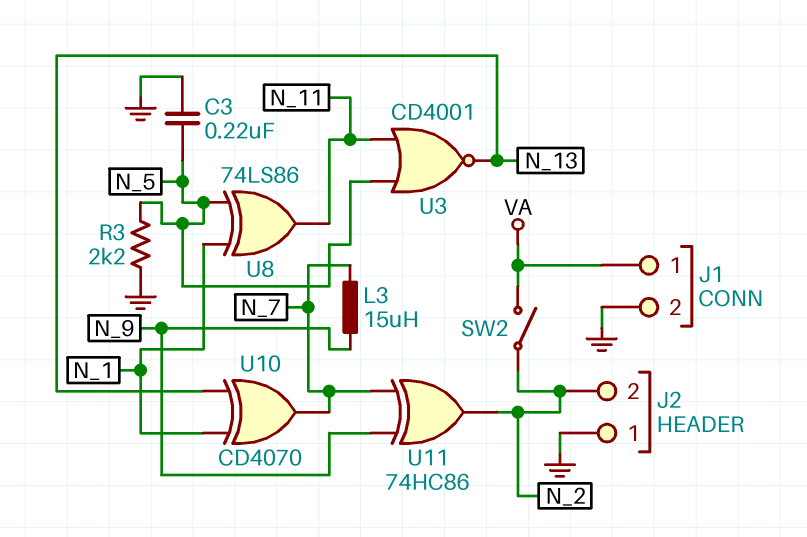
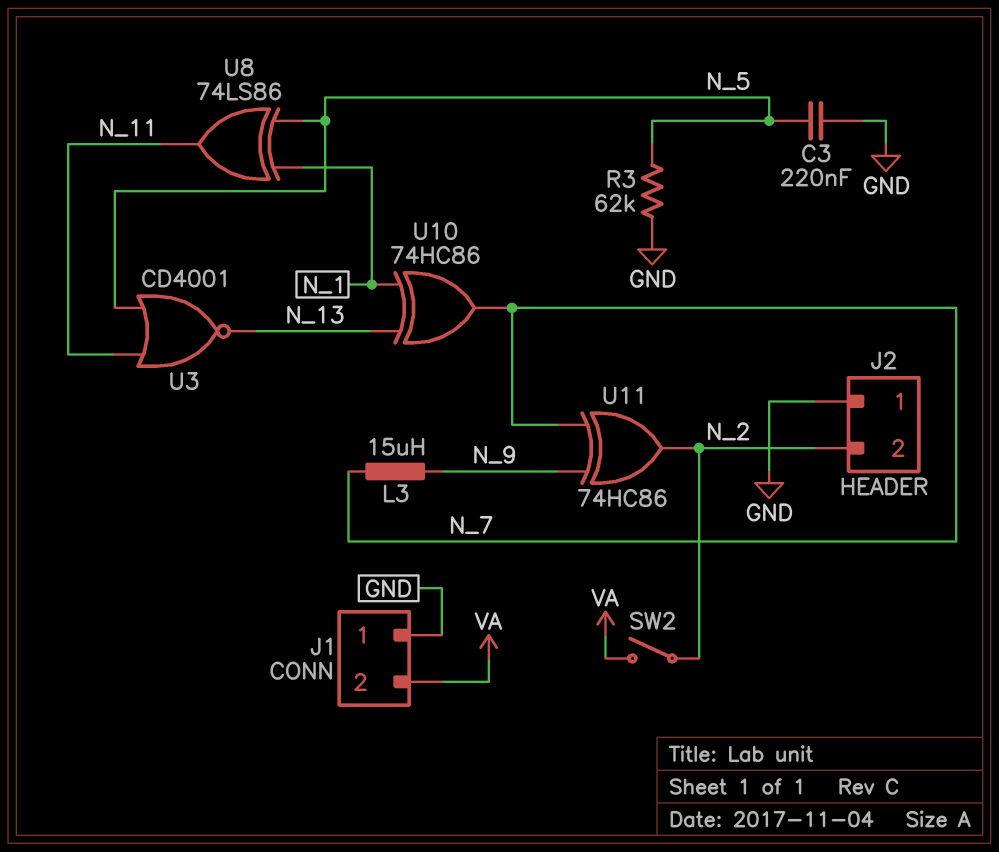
J1 pin 1: VA -> GND
J1 pin 2: GND -> VA
R3: 2.2k (GND, N_5) -> 62k (GND, N_5)
U10: XOR CD4070 (in N_1, in N_13, out N_7) -> XOR 74HC86 (in N_1, in N_13, out N_7)

